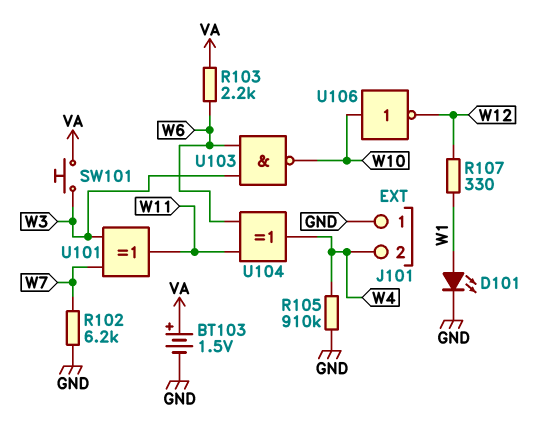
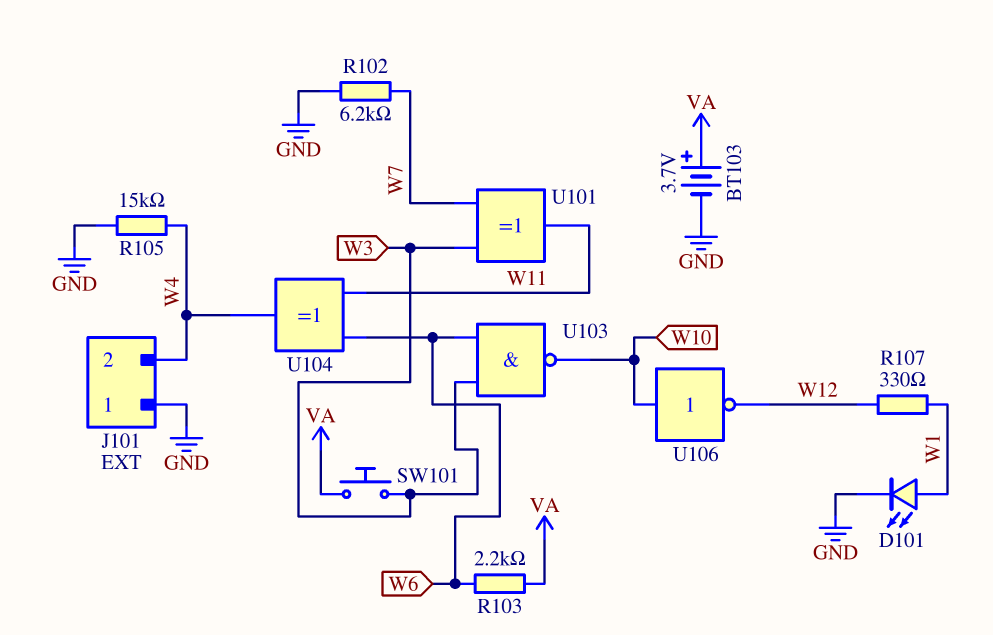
BT103: 1.5V (plus VA, minus GND) -> 3.7V (plus VA, minus GND)
R105: 910k (GND, W4) -> 15k (GND, W4)

